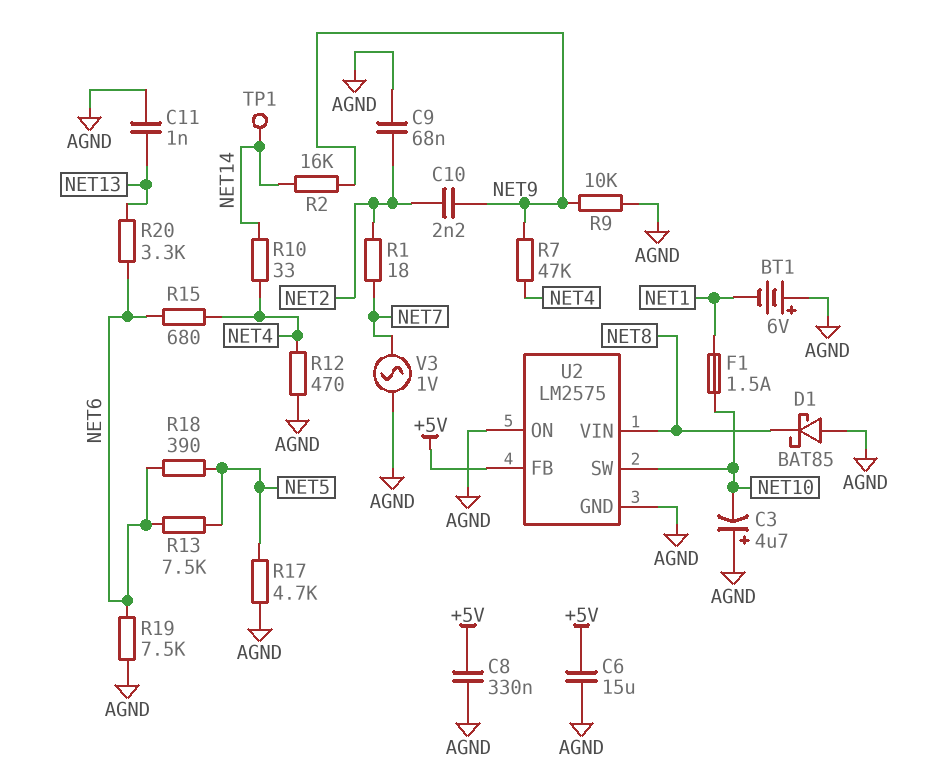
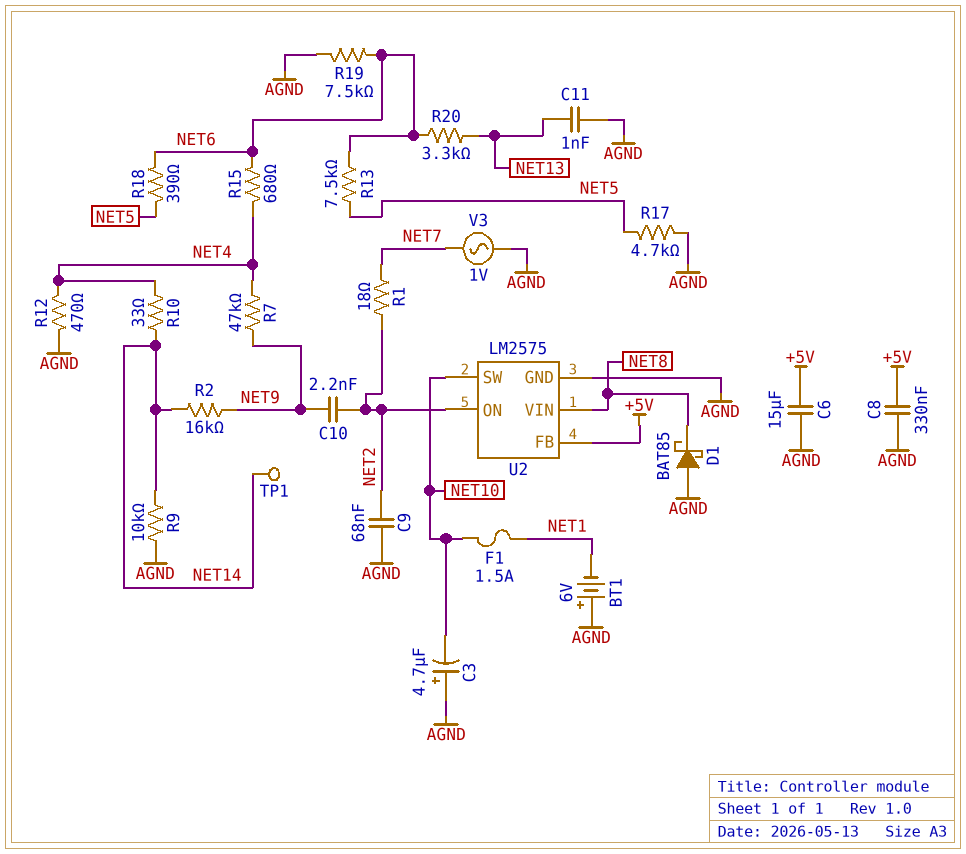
R9: 10k (AGND, NET9) -> 10k (AGND, NET14)
U2 pin ON: AGND -> NET2

